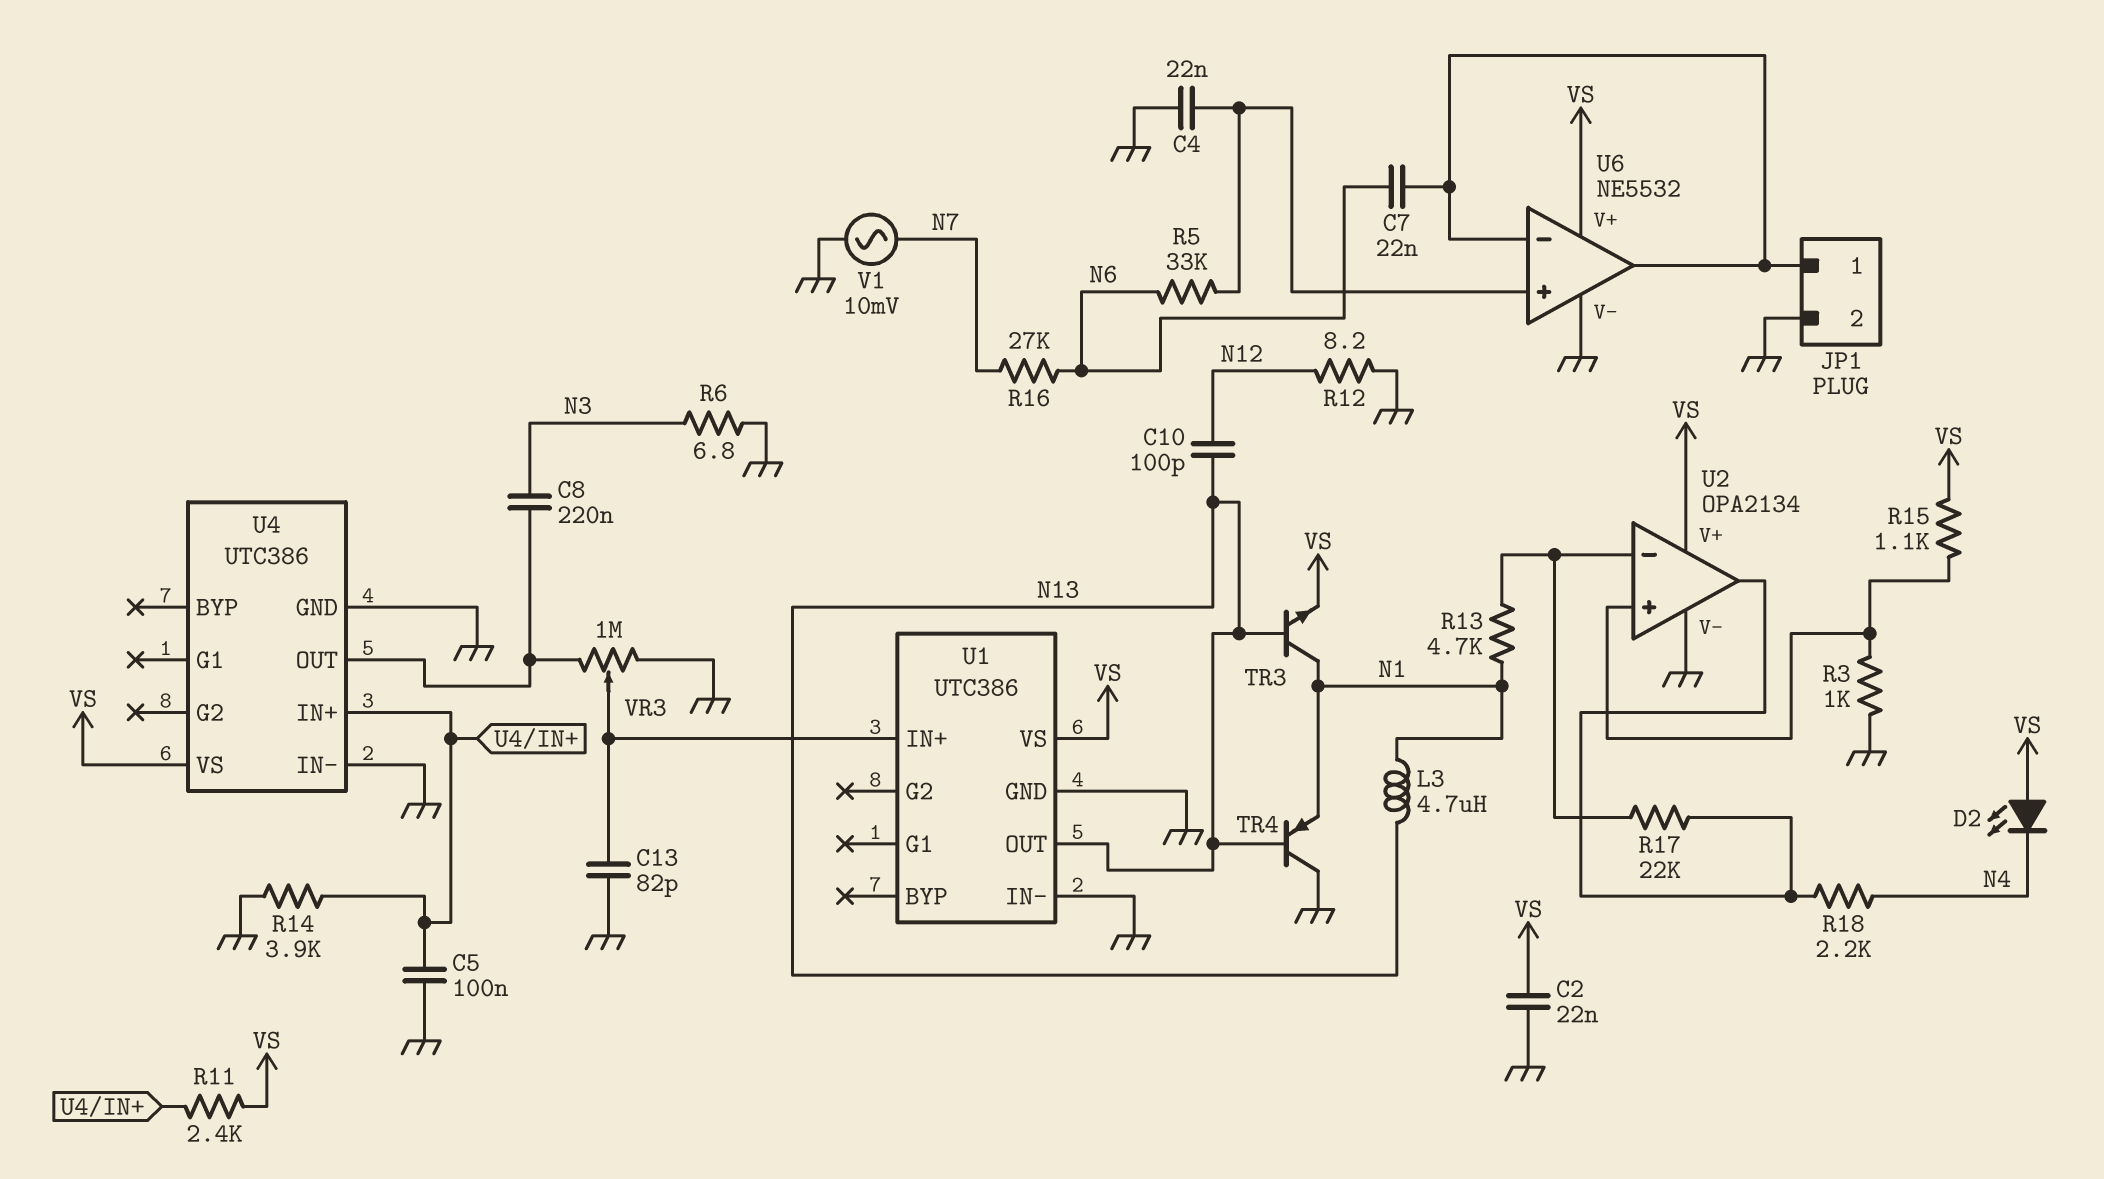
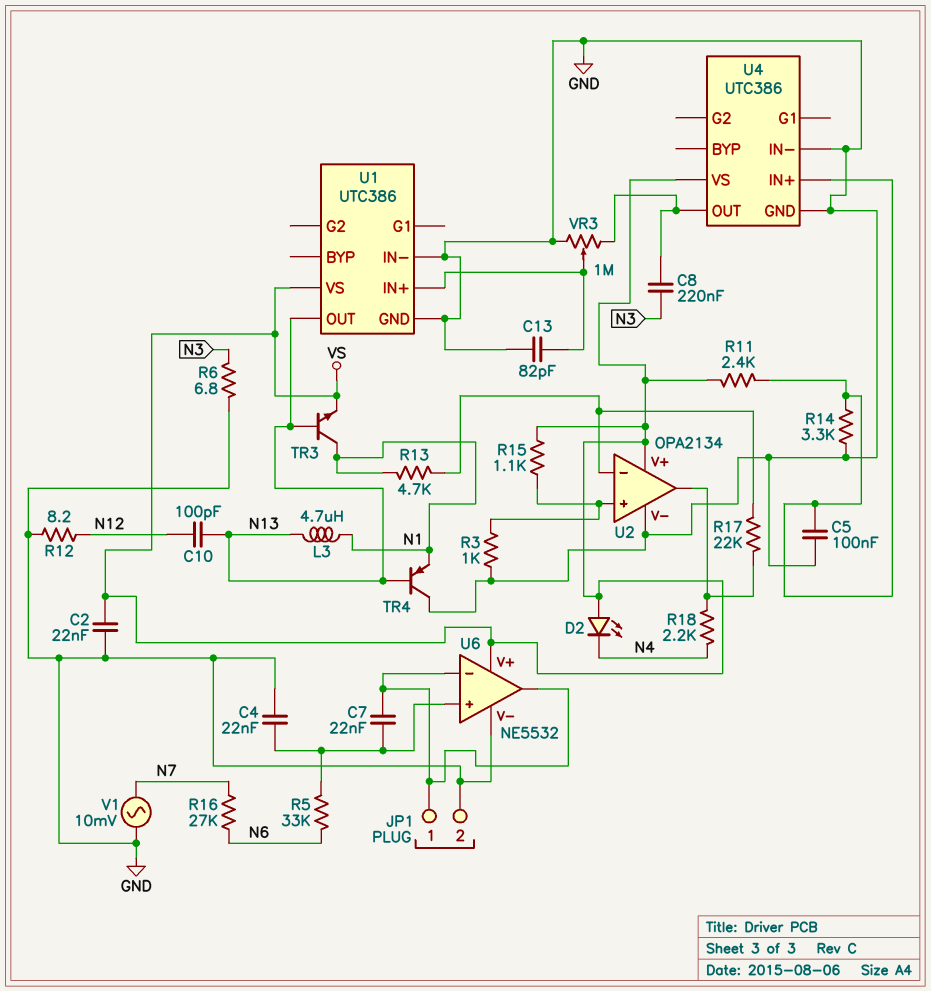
C7: 22nF (JP1/1, N6) -> 22nF (JP1/1, U6/in+)
R14: 3.9k (GND, U4/IN+) -> 3.3k (GND, U4/IN+)

